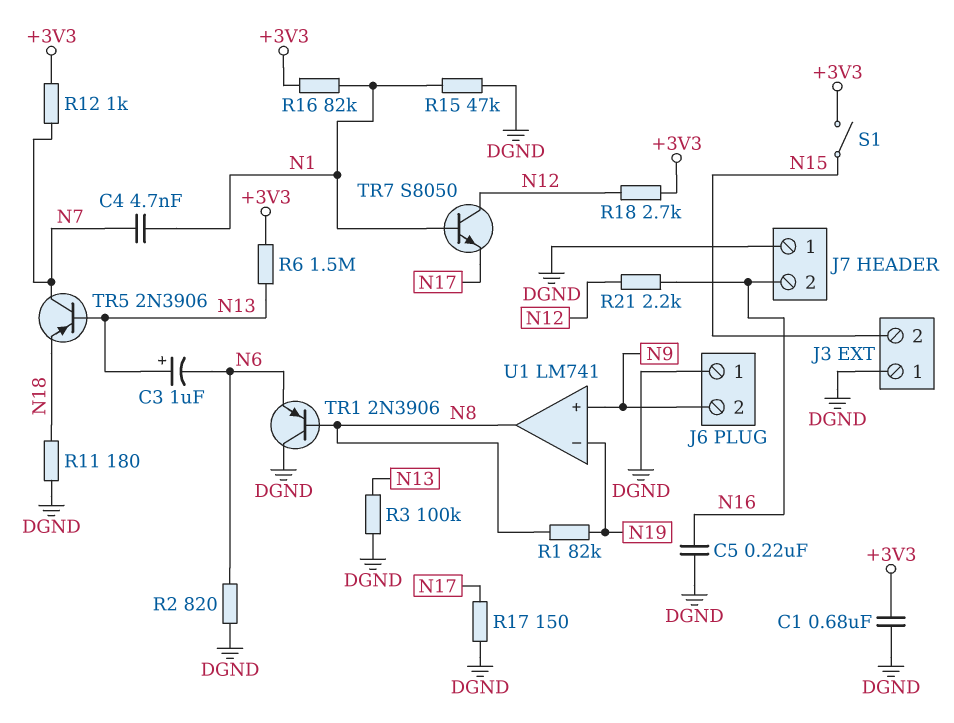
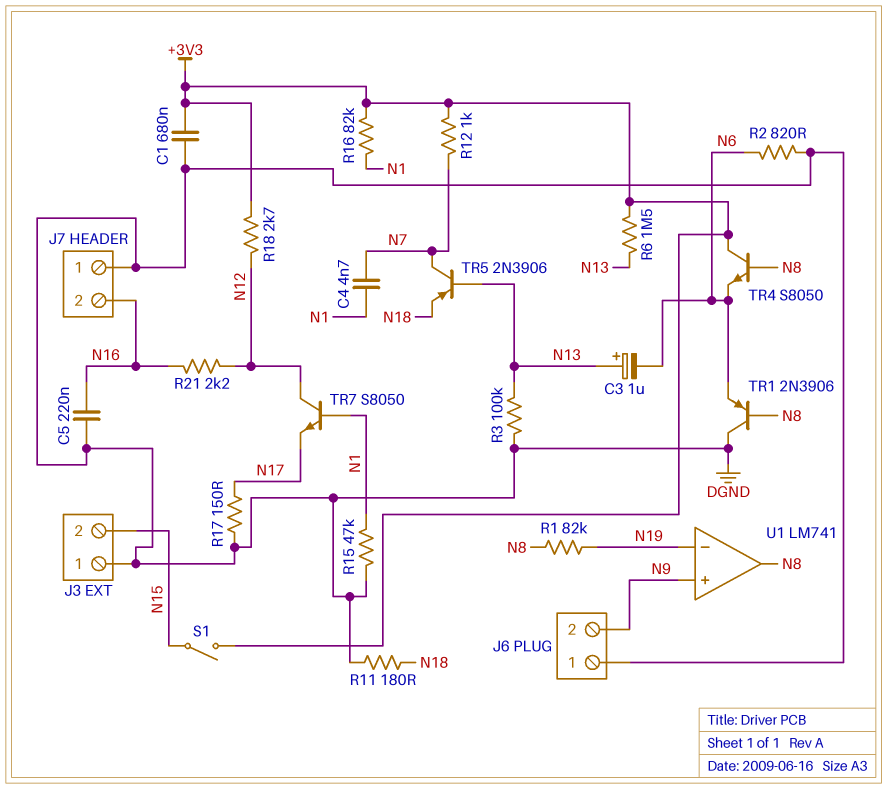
TR4: none -> NPN S8050 (B N8, C +3V3, E N6)

